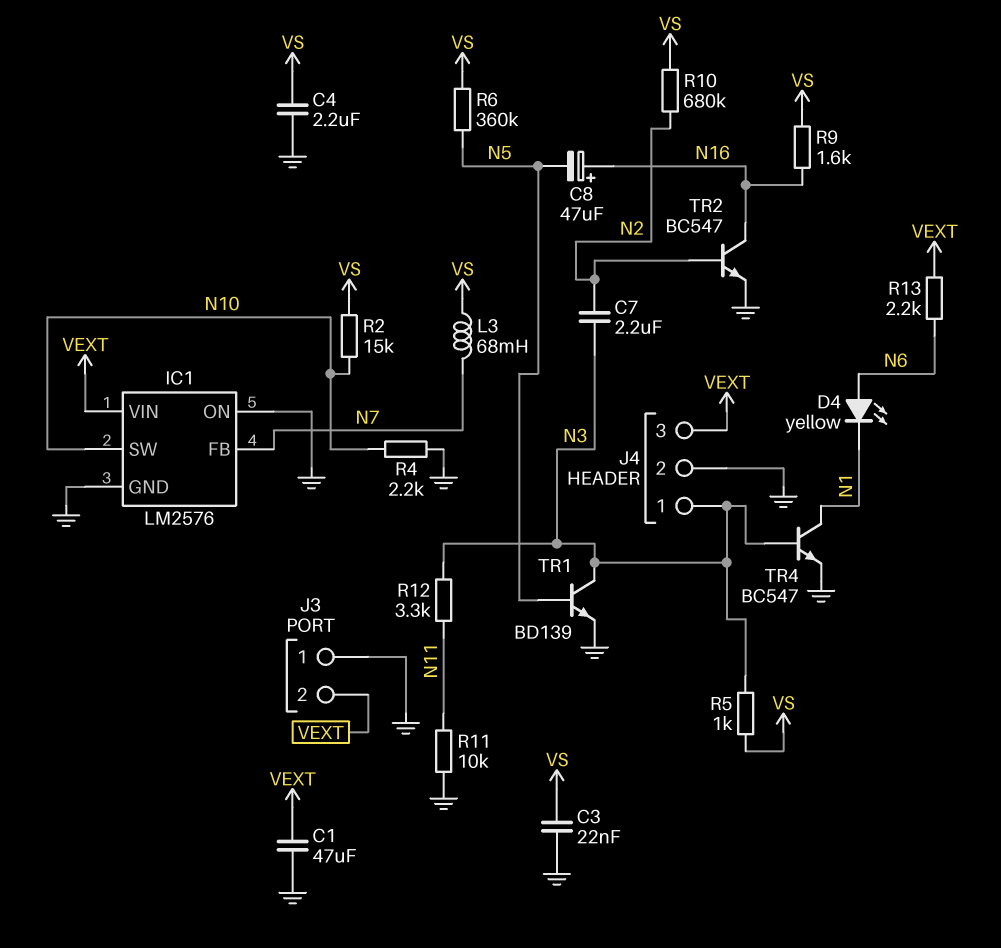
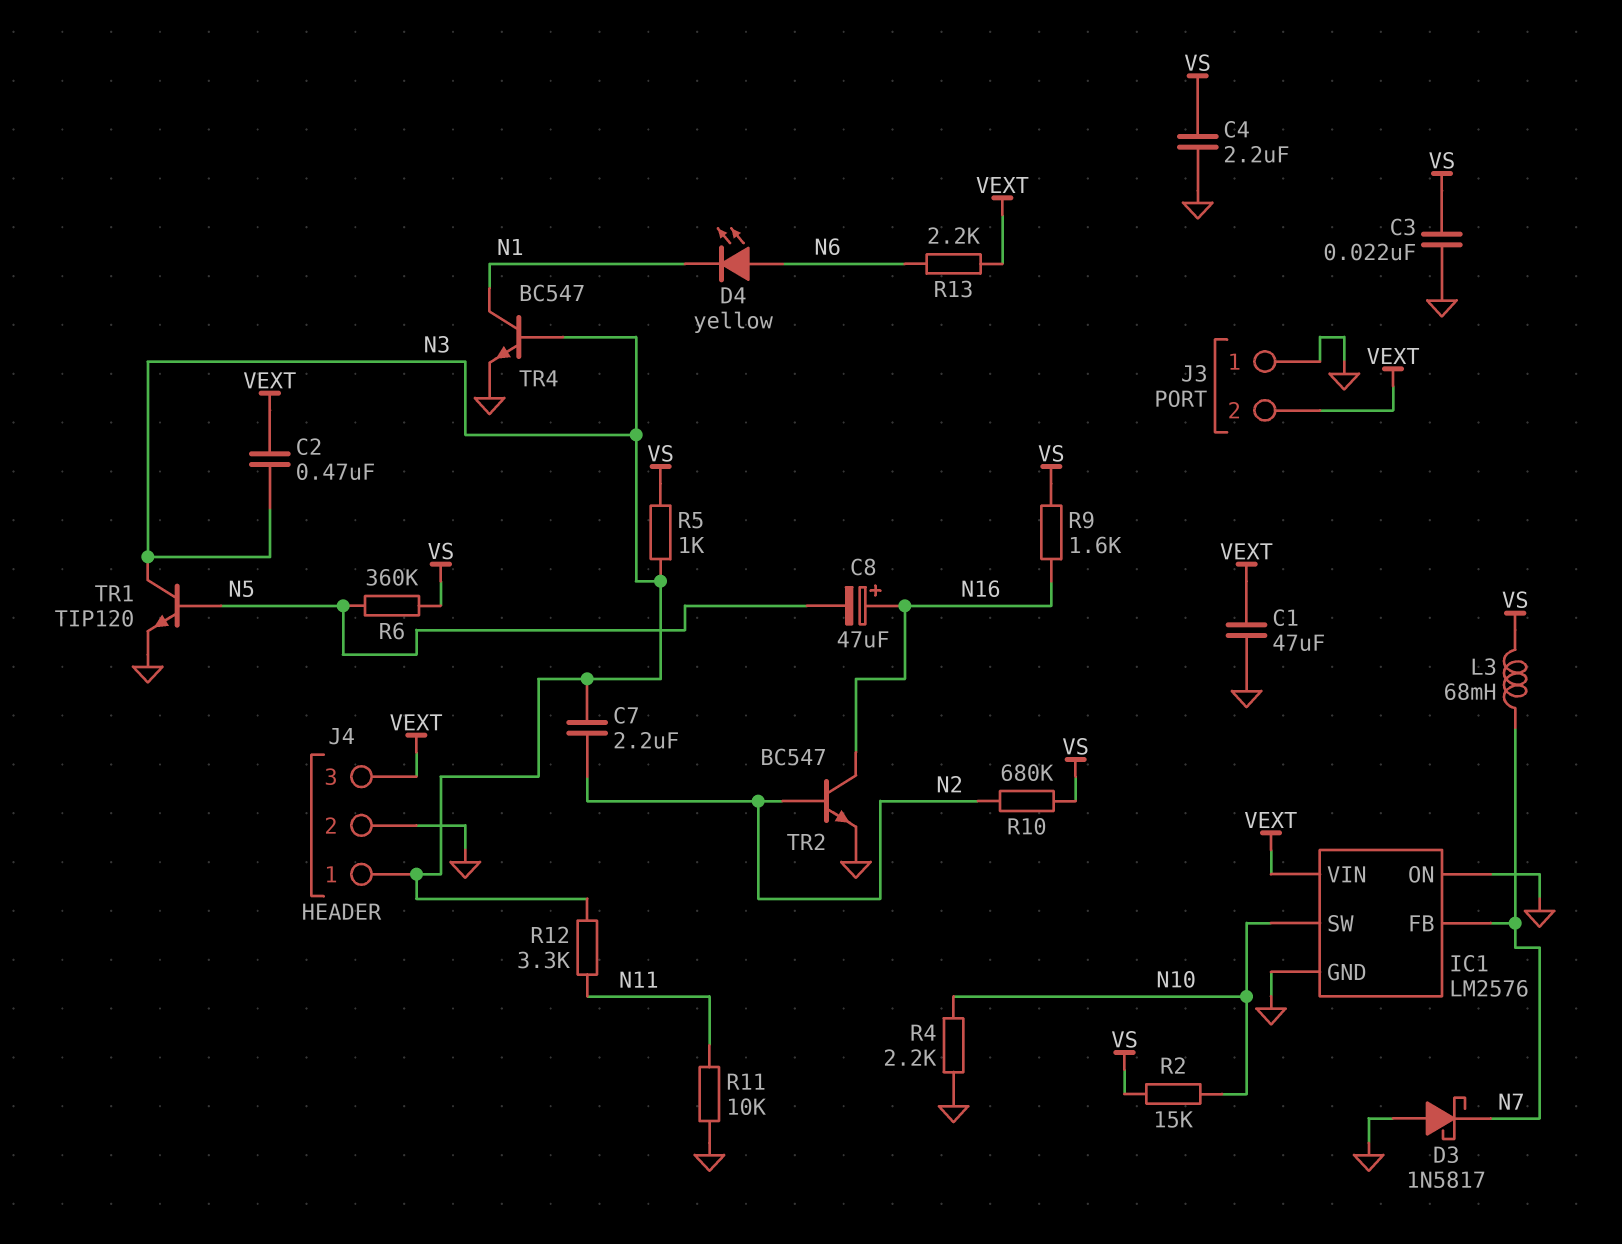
C2: none -> 470nF (N3, VEXT)
D3: none -> schottky 1N5817 (A GND, K N7)
TR1: NPN BD139 (B N5, C N3, E GND) -> NPN TIP120 (B N5, C N3, E GND)

